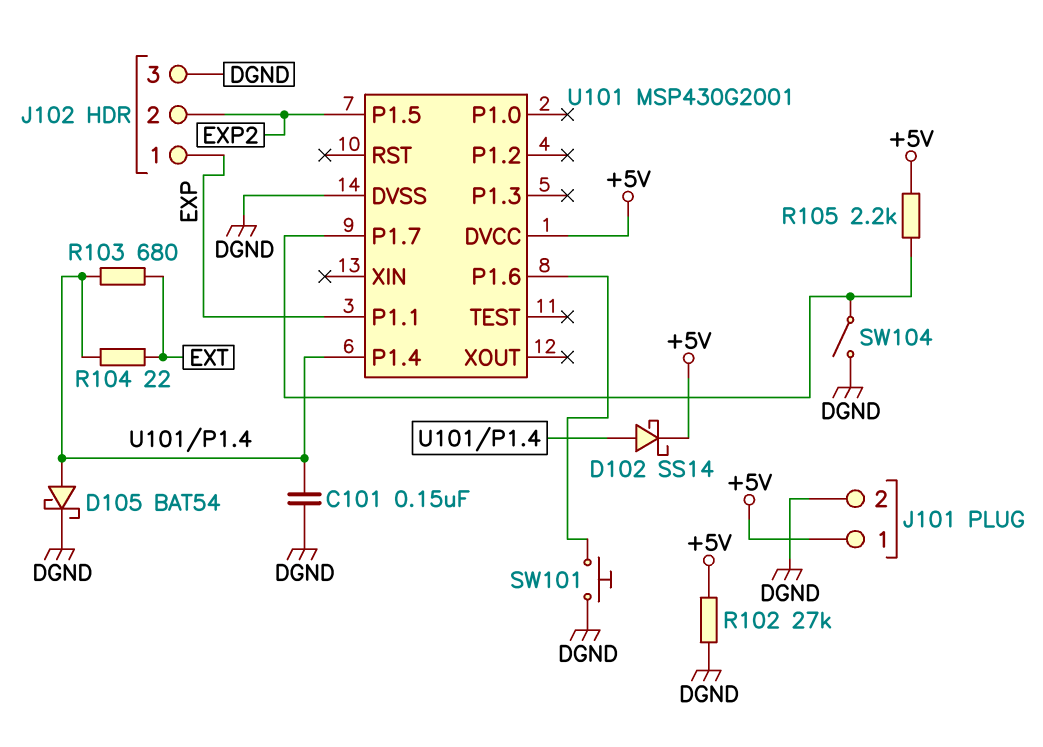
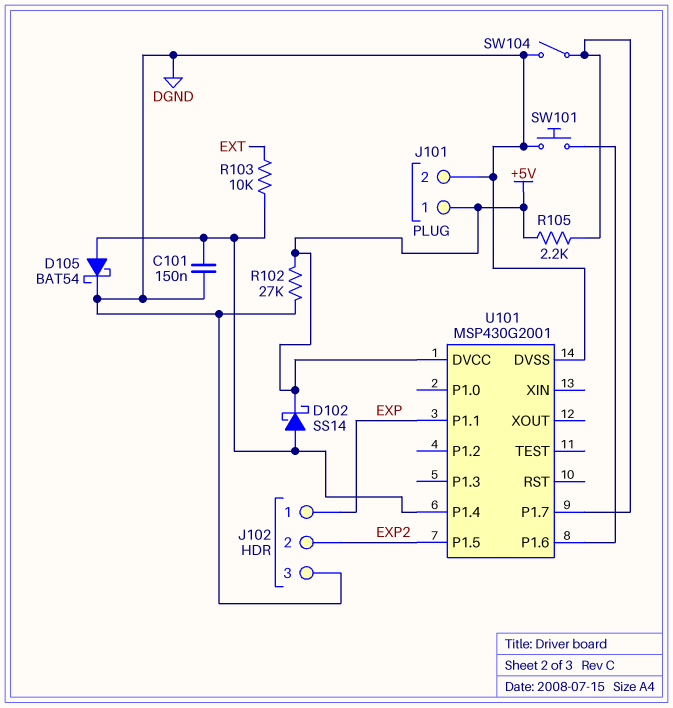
R103: 680 (EXT, U101/P1.4) -> 10k (EXT, U101/P1.4)
R104: 22 (EXT, U101/P1.4) -> none

